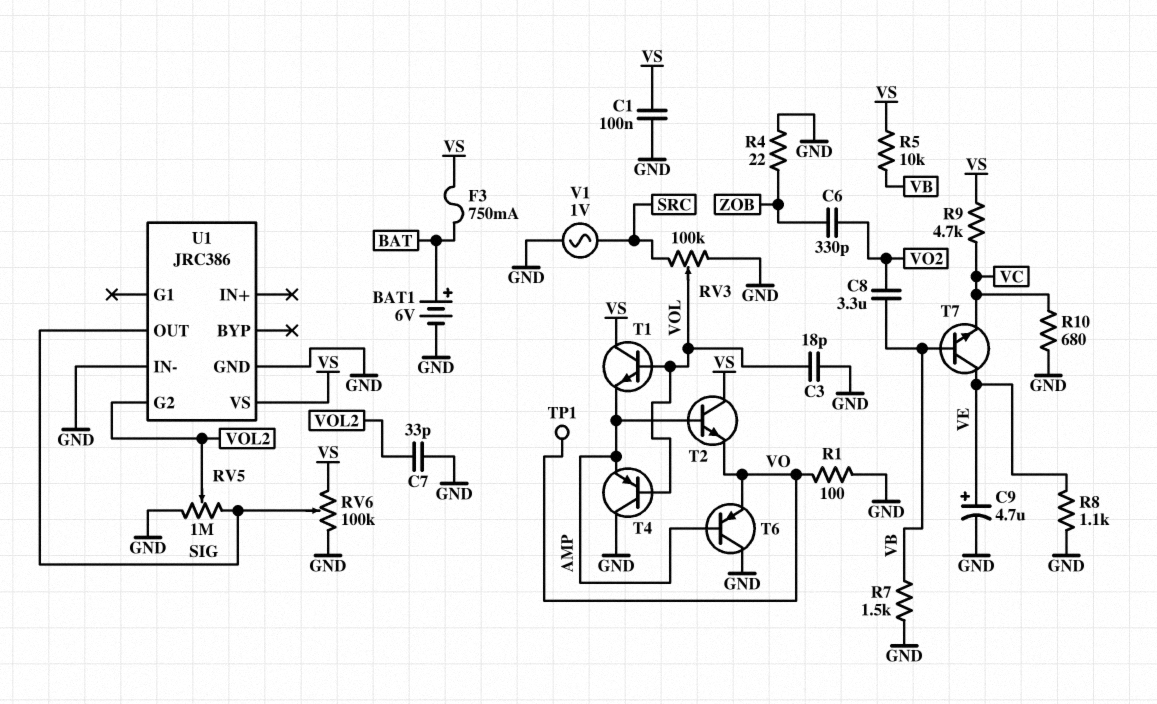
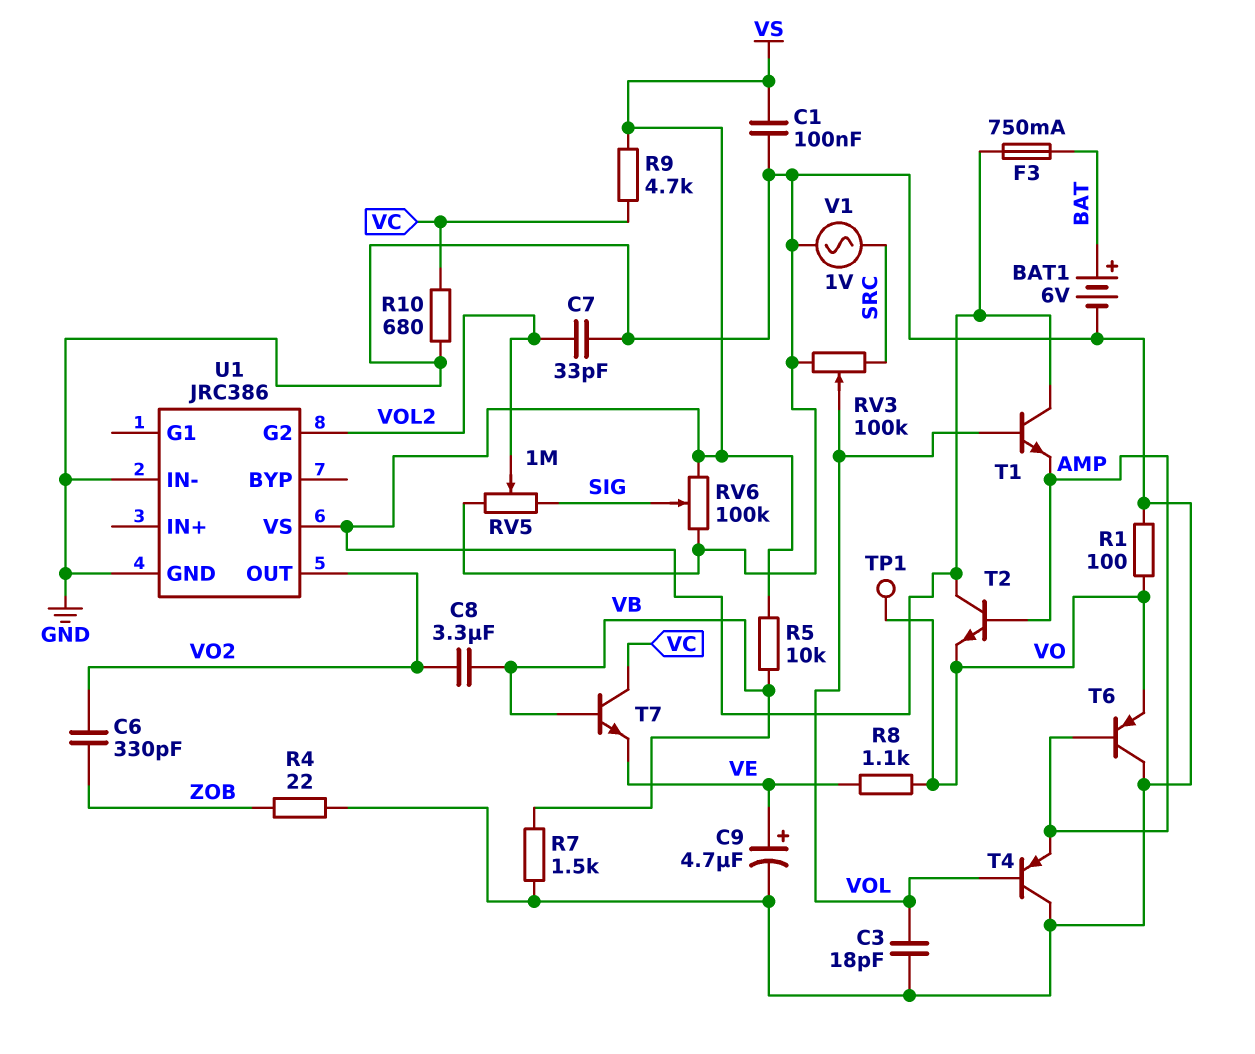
R8: 1.1k (GND, VE) -> 1.1k (VE, VO)
T7: NPN (B VB, C VE, E VC) -> NPN (B VB, C VC, E VE)
U1 pin OUT: SIG -> VO2

